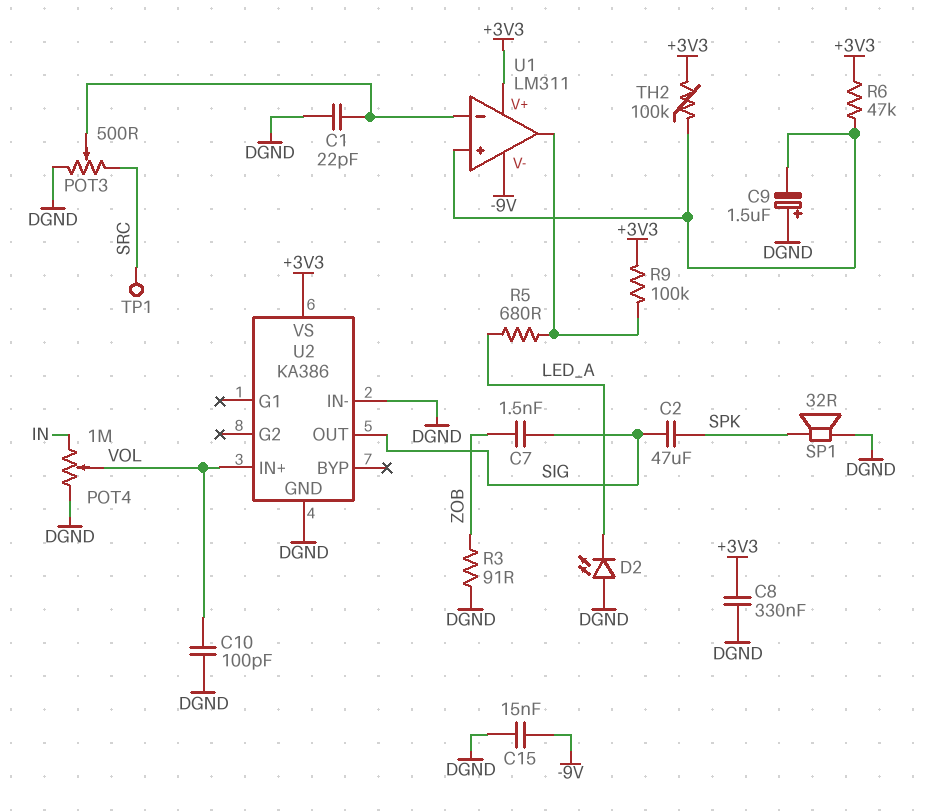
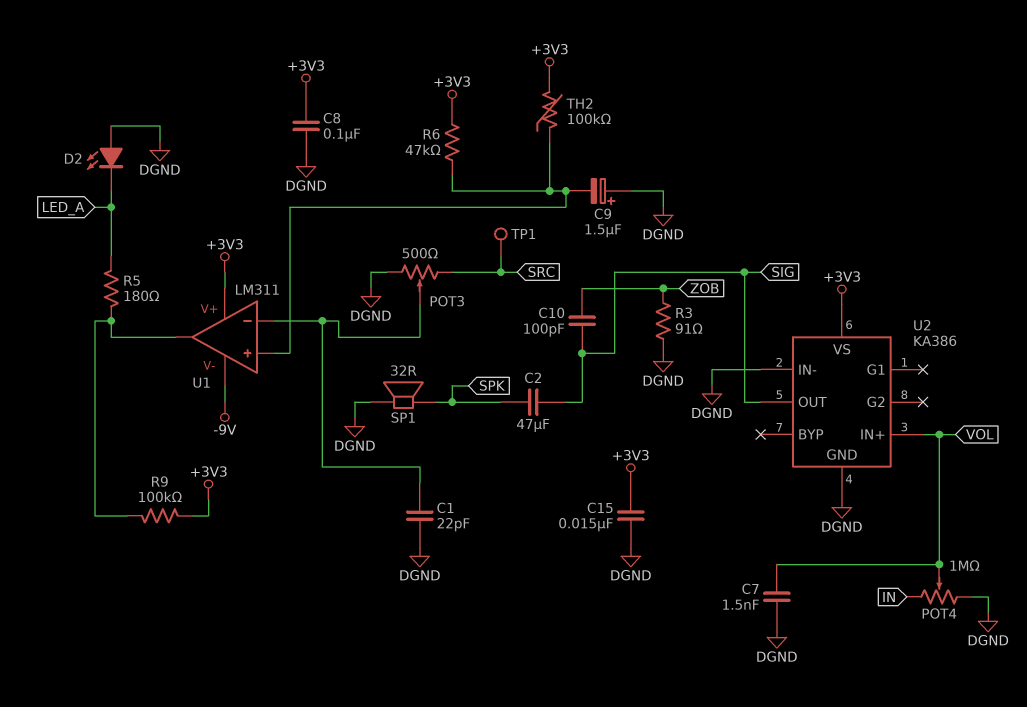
C7: 1.5nF (SIG, ZOB) -> 1.5nF (DGND, VOL)
C8: 330nF (+3V3, DGND) -> 100nF (+3V3, DGND)
C10: 100pF (DGND, VOL) -> 100pF (SIG, ZOB)
C15: 15nF (-9V, DGND) -> 15nF (+3V3, DGND)
R5: 680 (LED_A, U1/out) -> 180 (LED_A, U1/out)

